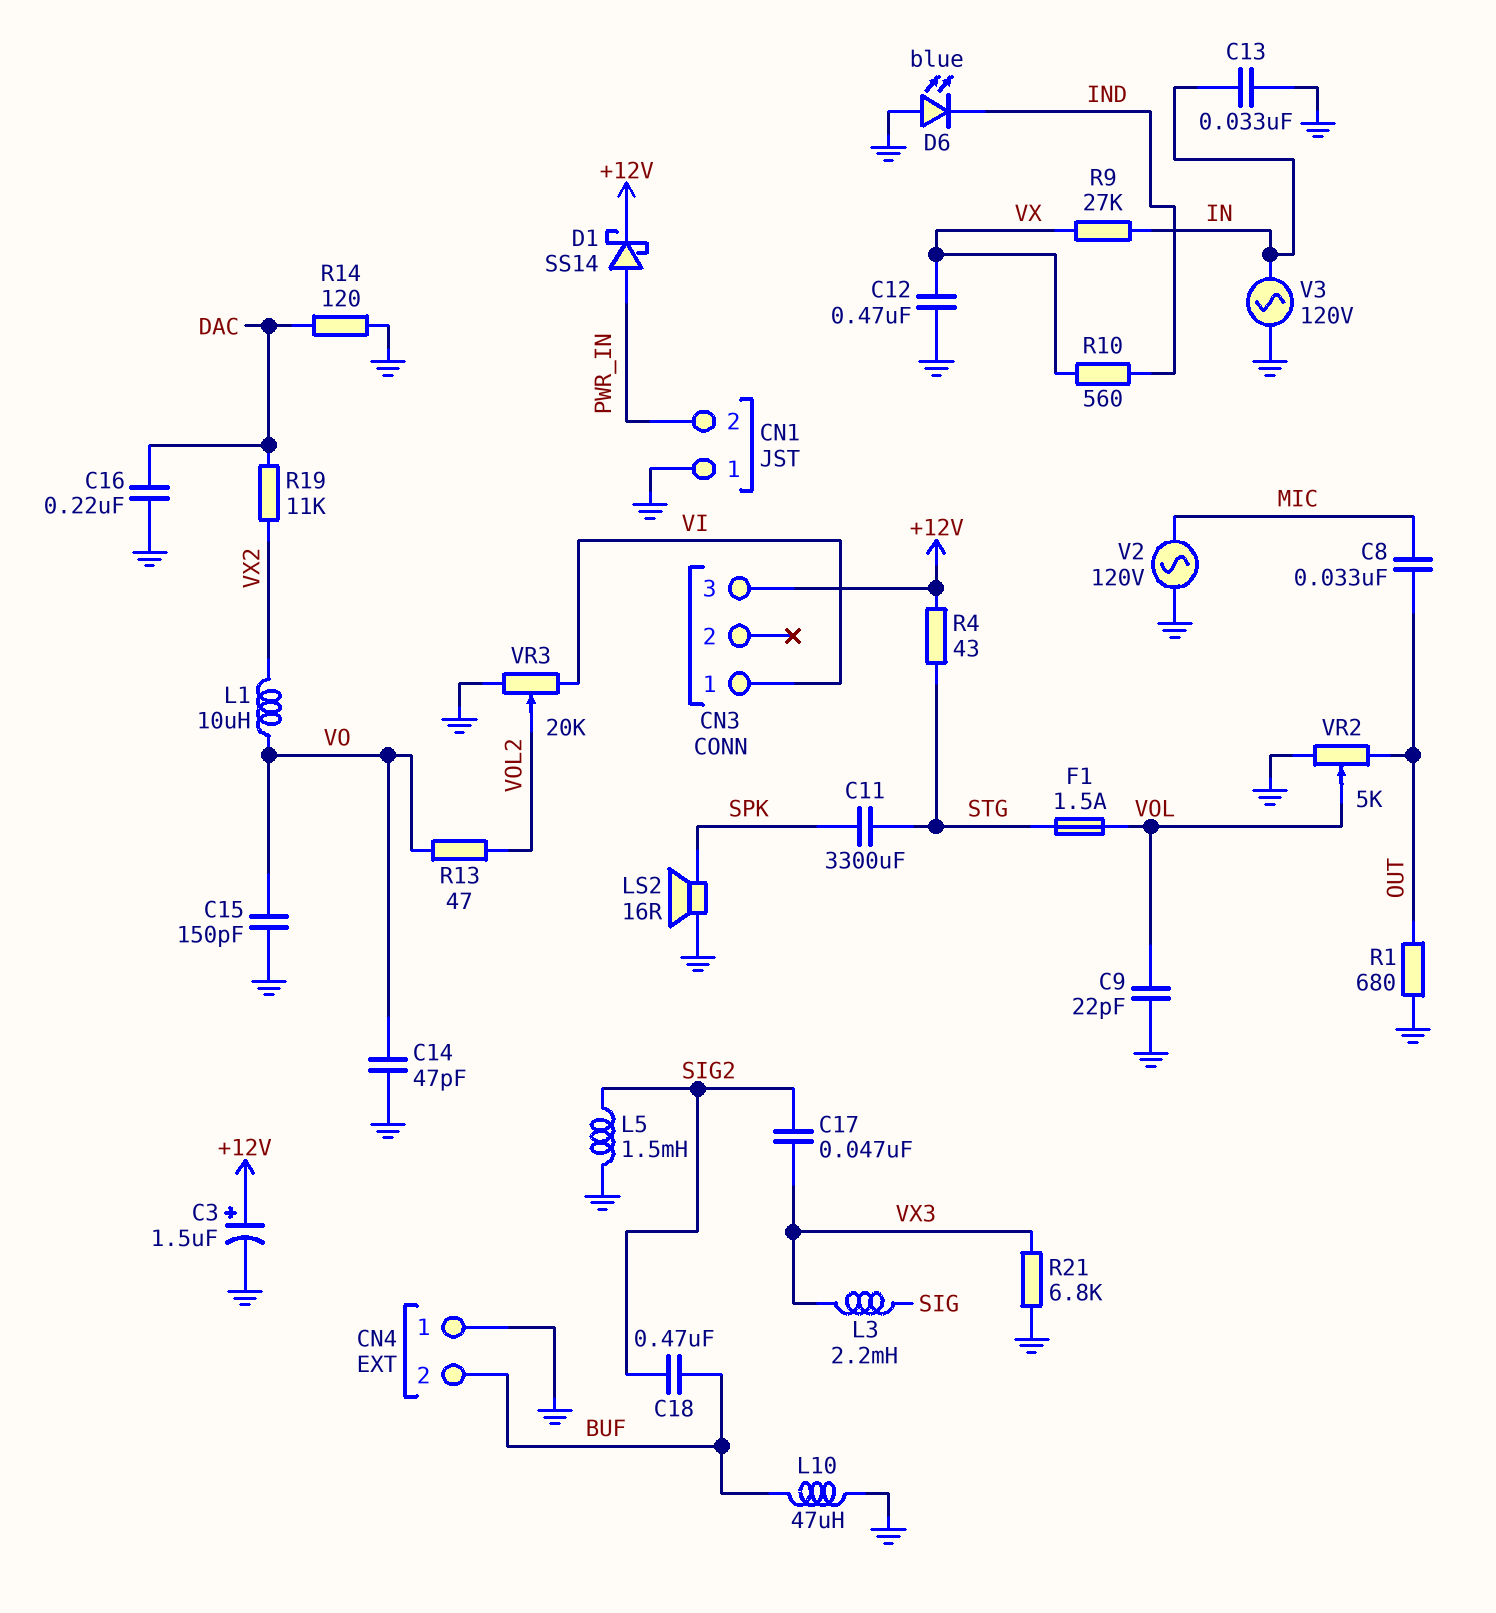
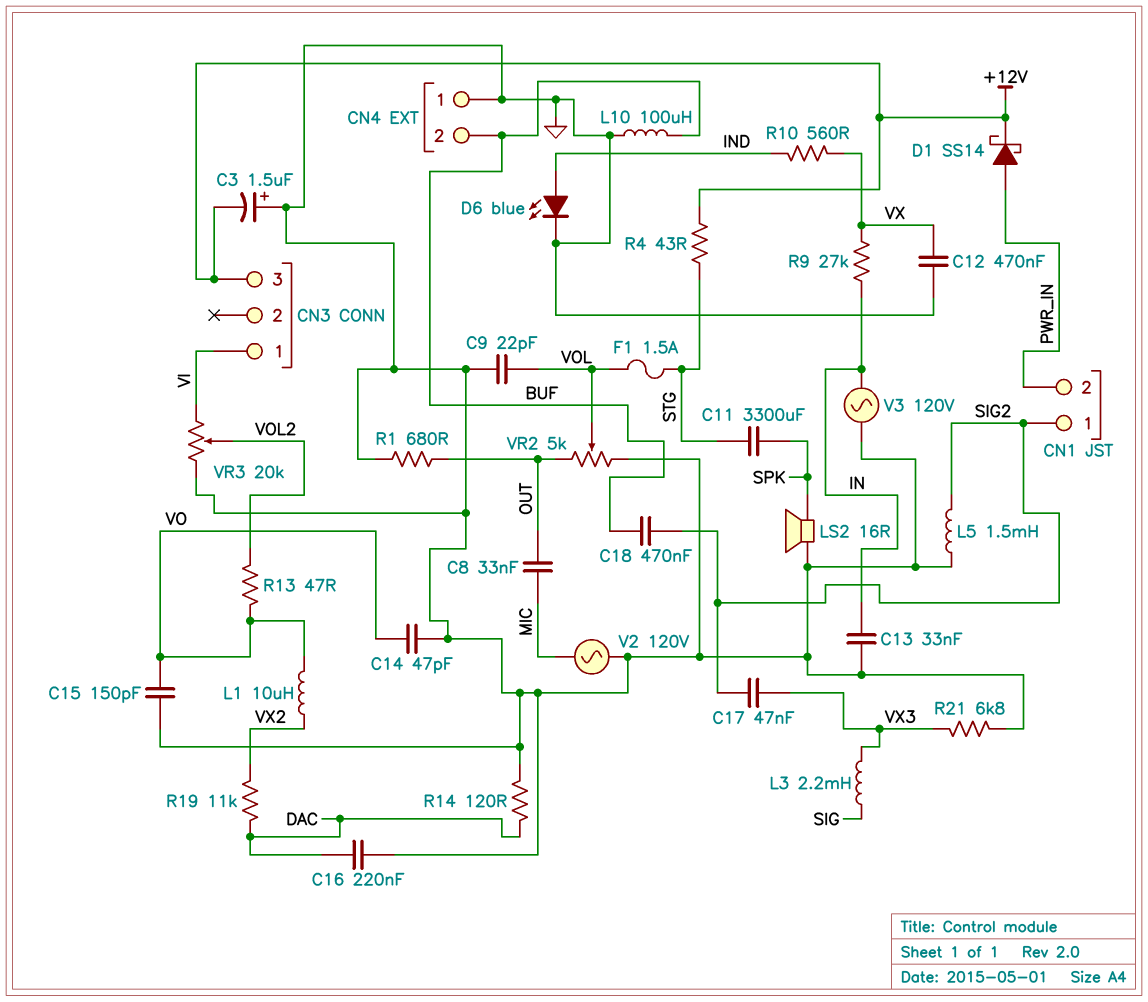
C3: 1.5uF (plus +12V, minus GND) -> 1.5uF (plus GND, minus +12V)
CN1 pin 1: GND -> SIG2
D6: LED blue (A GND, K IND) -> LED blue (A IND, K GND)
L10: 47uH (BUF, GND) -> 100uH (BUF, GND)

